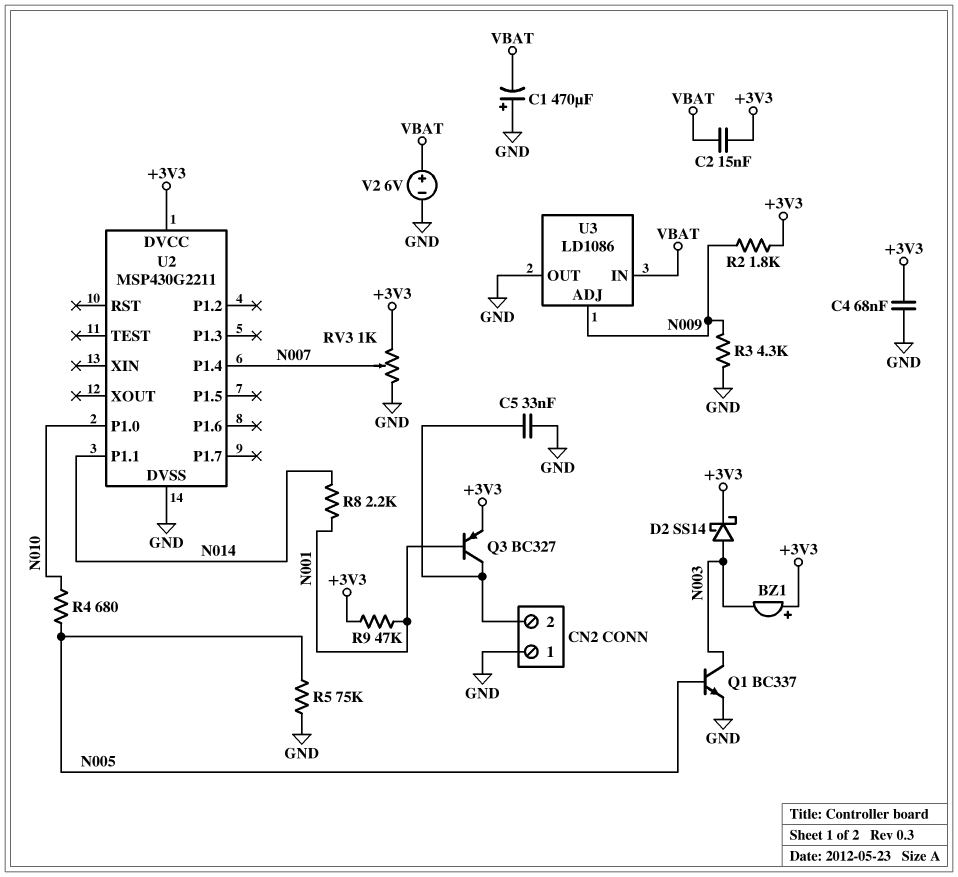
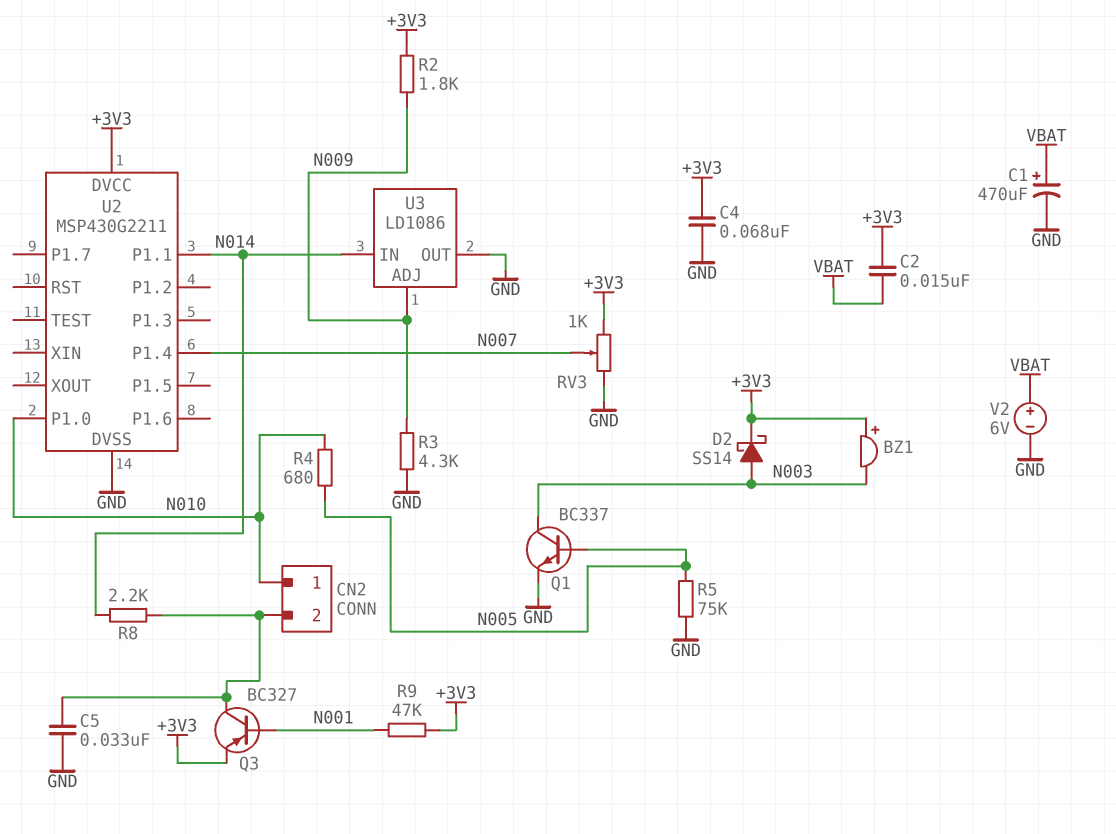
C1: 470uF (plus GND, minus VBAT) -> 470uF (plus VBAT, minus GND)
CN2 pin 1: GND -> N010
R8: 2.2k (N001, N014) -> 2.2k (CN2/2, N014)
U3 pin IN: VBAT -> N014

